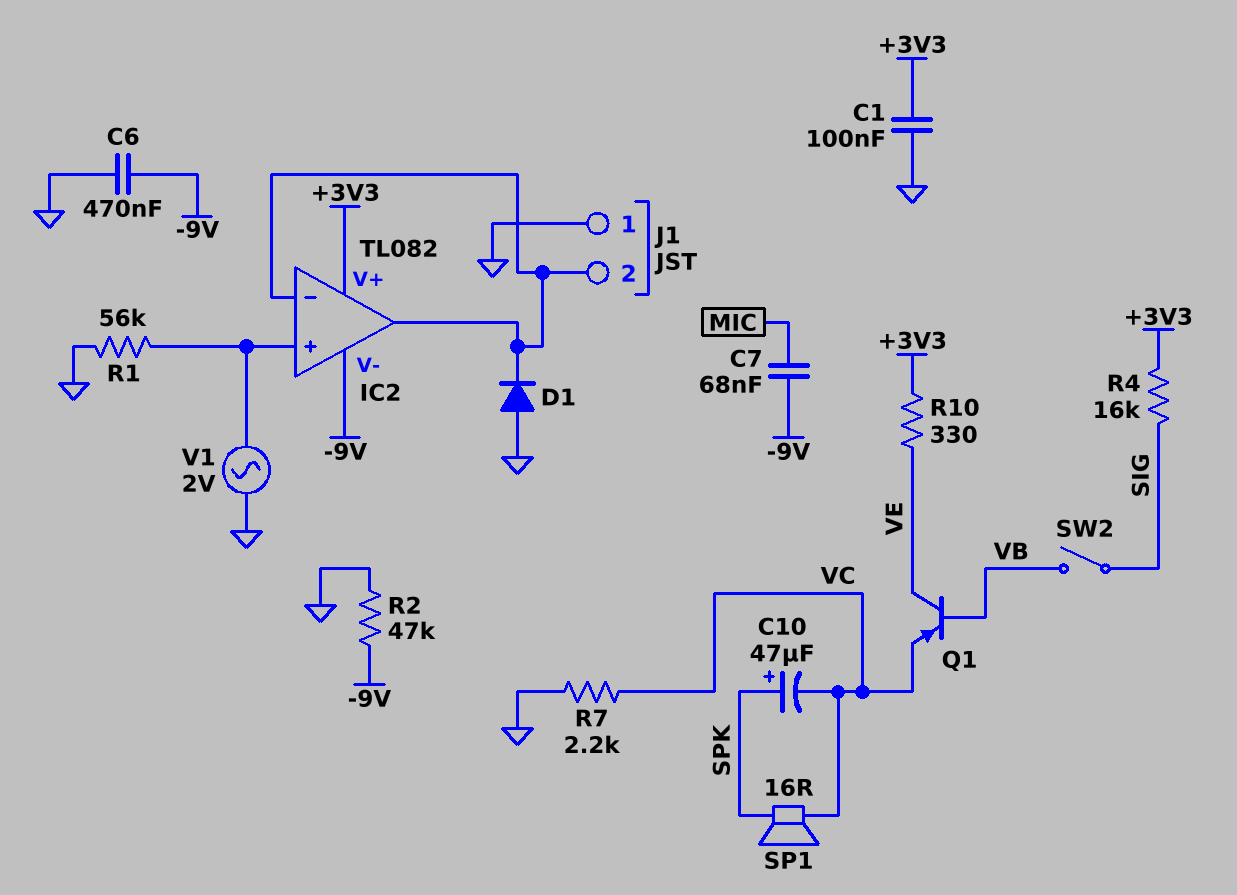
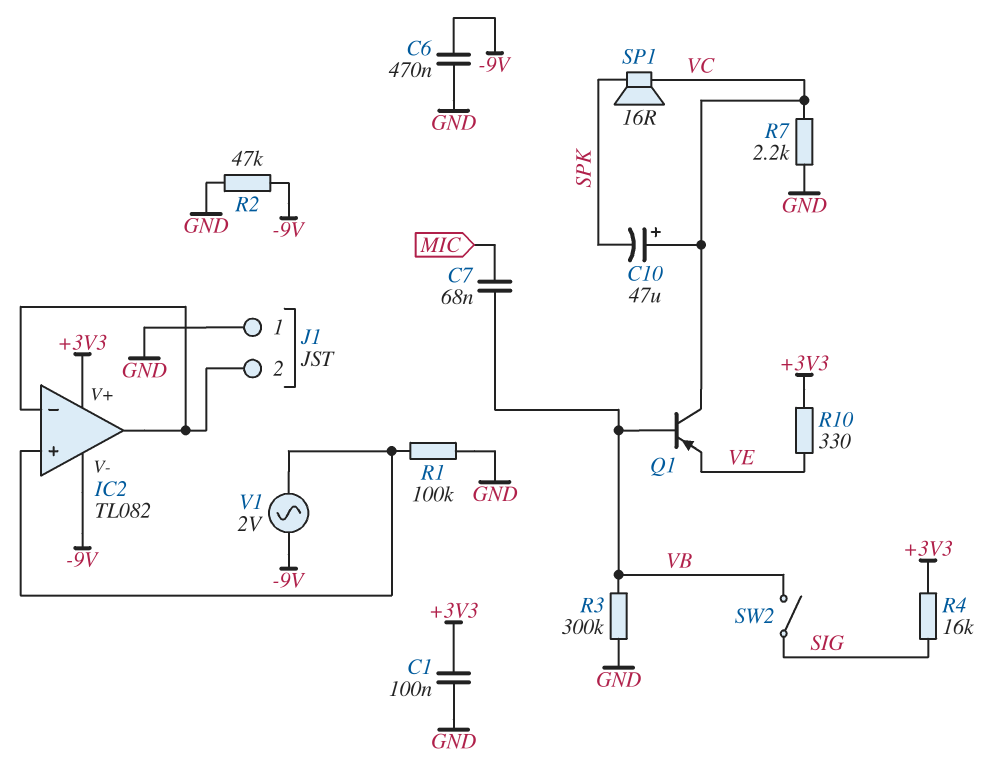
C7: 68nF (-9V, MIC) -> 68nF (MIC, VB)
C10: 47uF (plus SPK, minus VC) -> 47uF (plus VC, minus SPK)
D1: diode (A GND, K IC2/in-) -> none
Q1: PNP (B VB, C VE, E VC) -> PNP (B VB, C VC, E VE)
R1: 56k (GND, IC2/in+) -> 100k (GND, IC2/in+)
R3: none -> 300k (GND, VB)
V1: AC 2V (GND, IC2/in+) -> AC 2V (-9V, IC2/in+)

